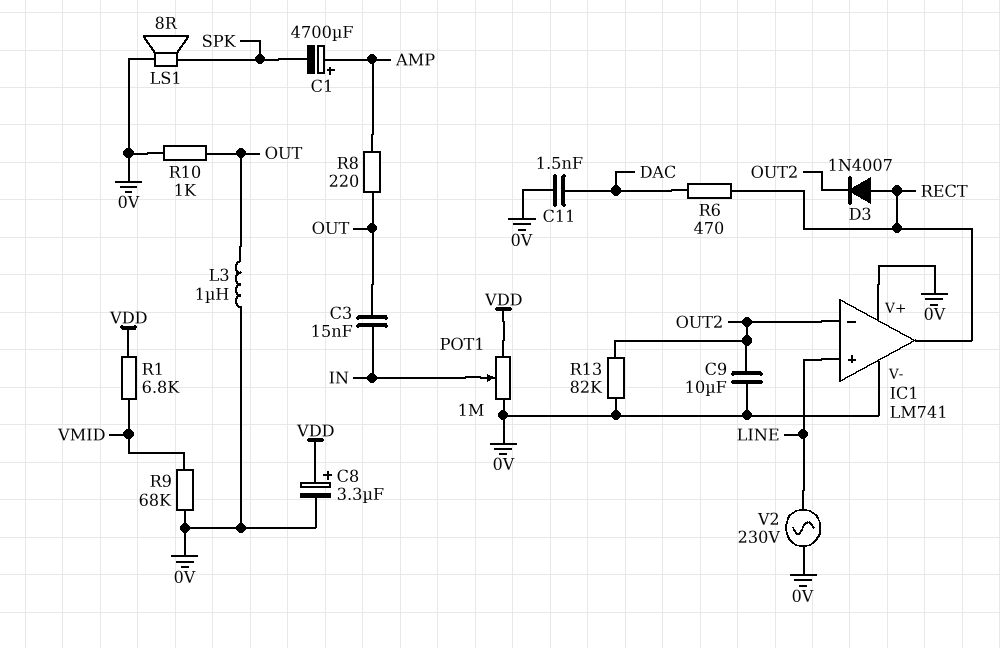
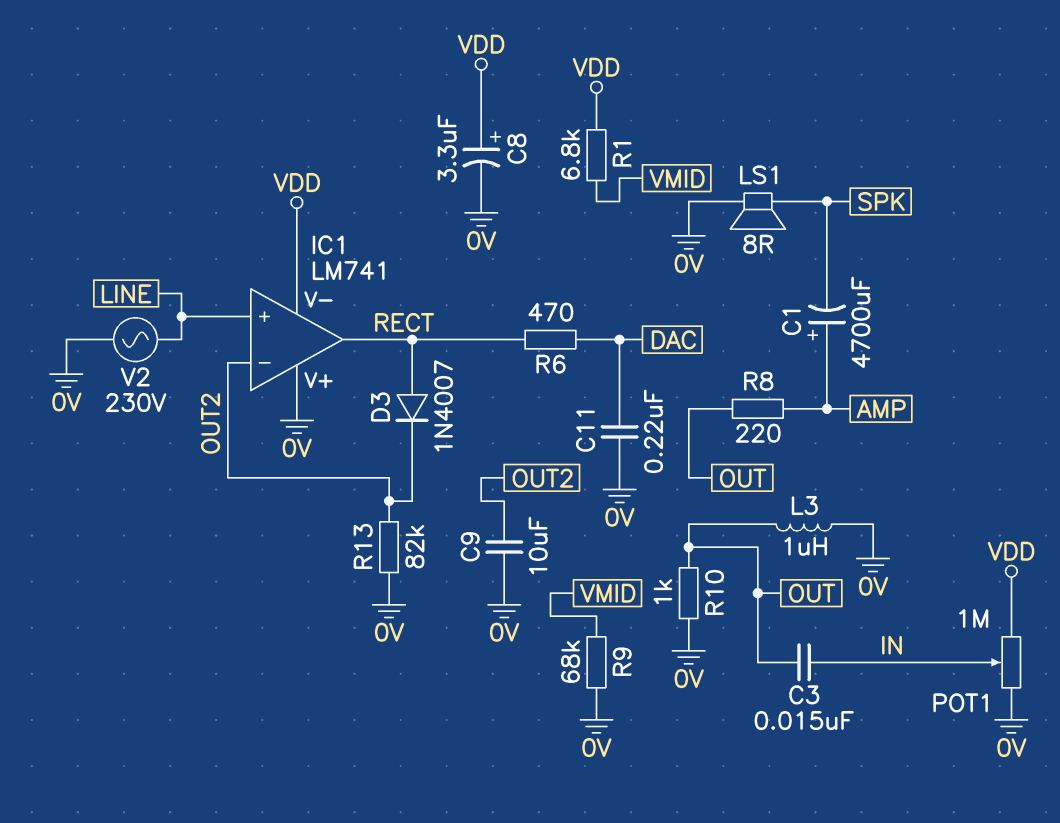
C11: 1.5nF (0V, DAC) -> 220nF (0V, DAC)
IC1 pin V-: 0V -> VDD

